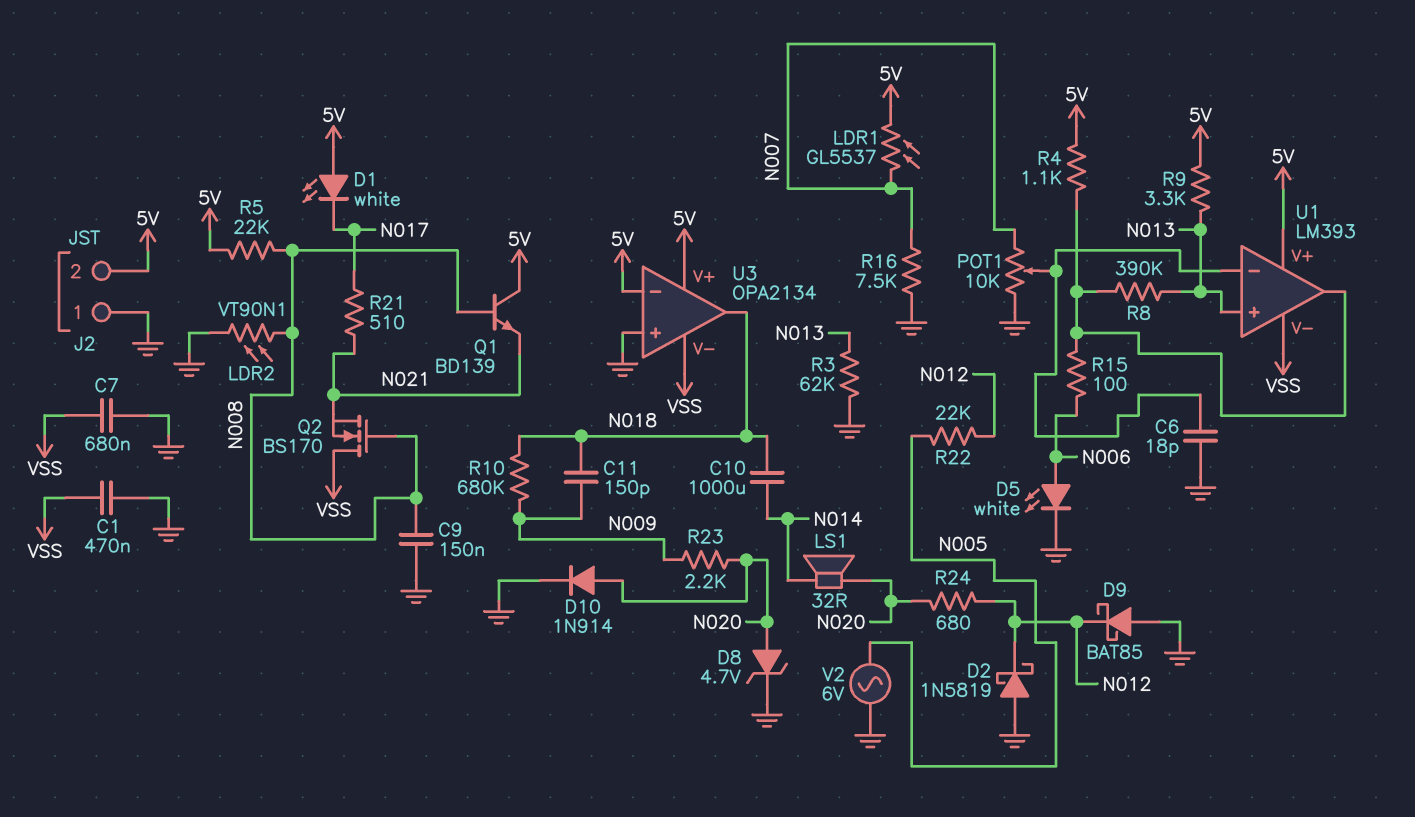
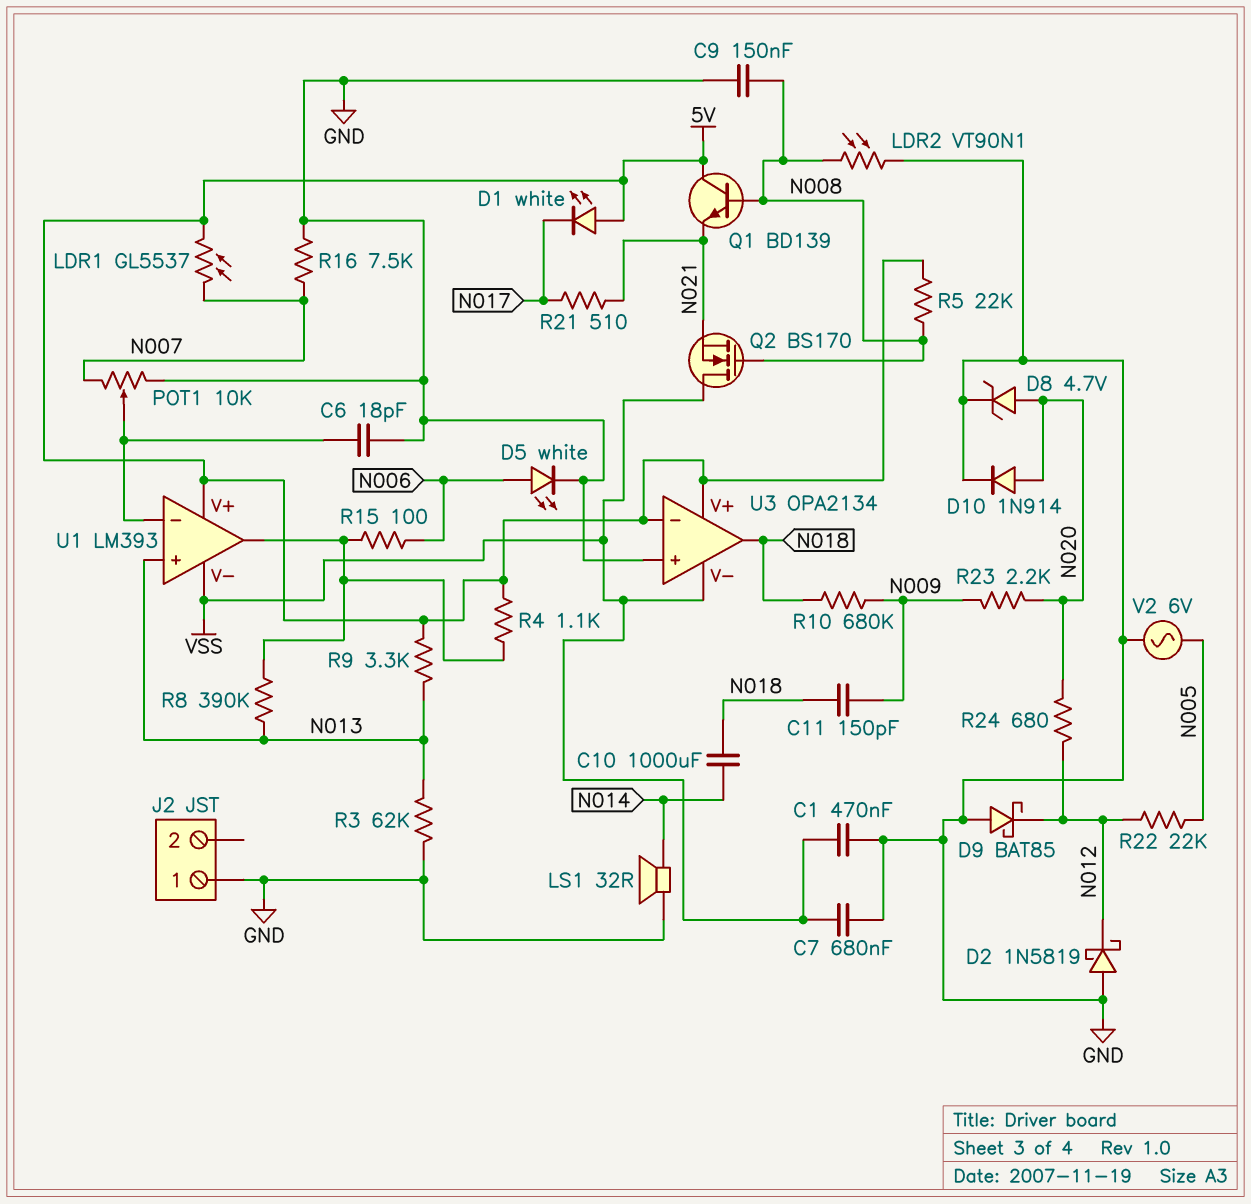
J2 pin 2: 5V -> none
LS1: speaker 32R (N014, N020) -> speaker 32R (GND, N014)

